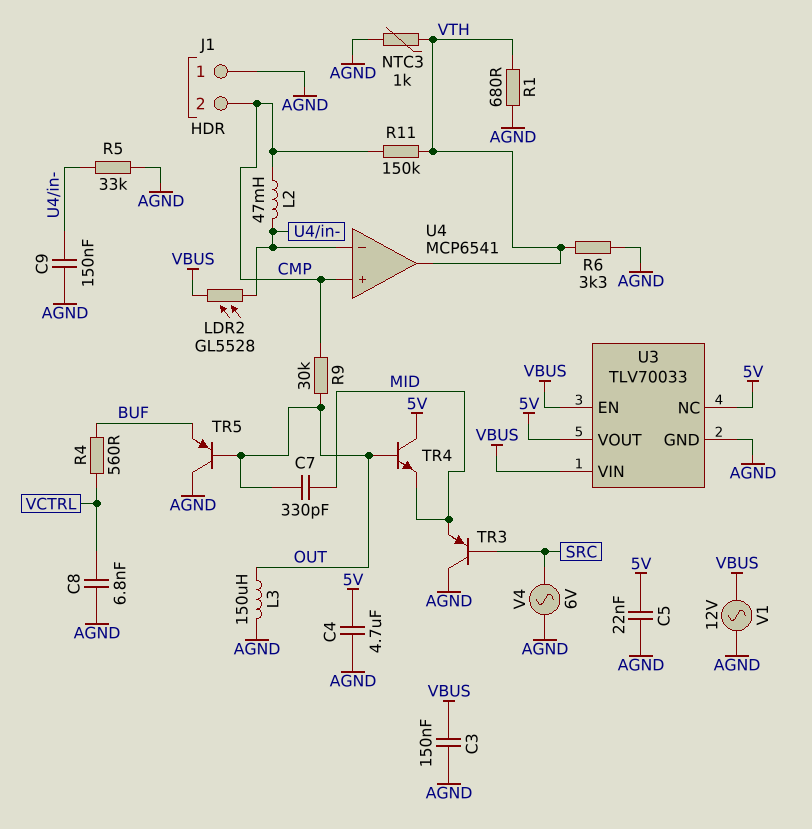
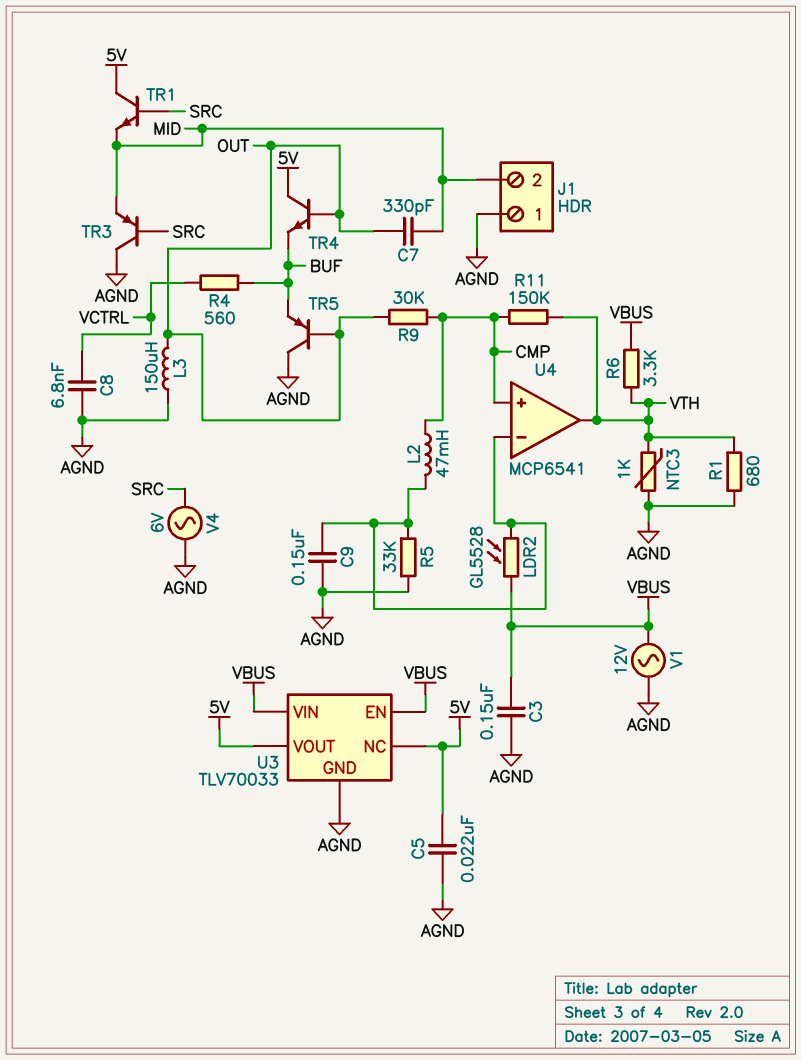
C4: 4.7uF (5V, AGND) -> none
J1 pin 2: CMP -> MID
R6: 3.3k (AGND, VTH) -> 3.3k (VBUS, VTH)
TR1: none -> NPN (B SRC, C 5V, E MID)
TR4: NPN (B OUT, C 5V, E MID) -> NPN (B OUT, C 5V, E BUF)

